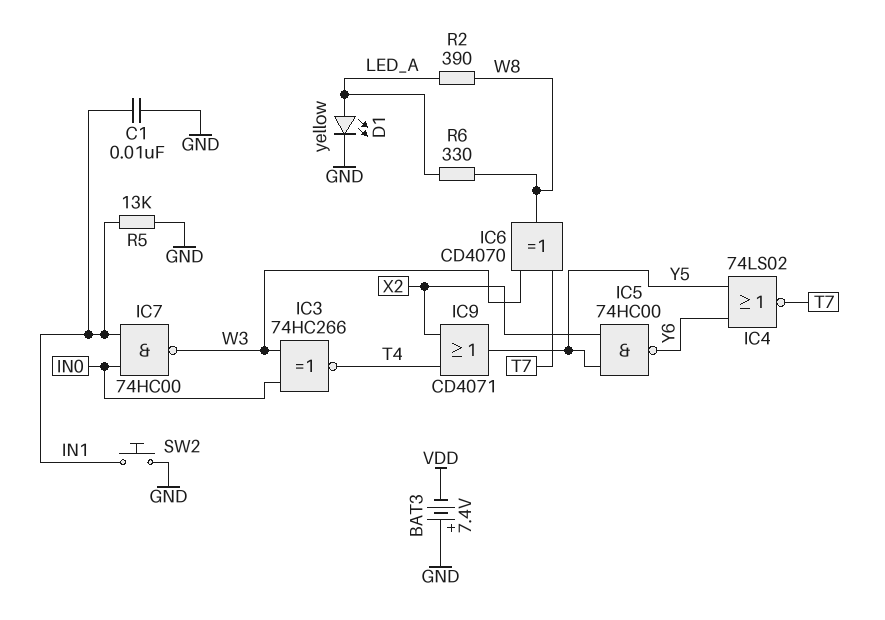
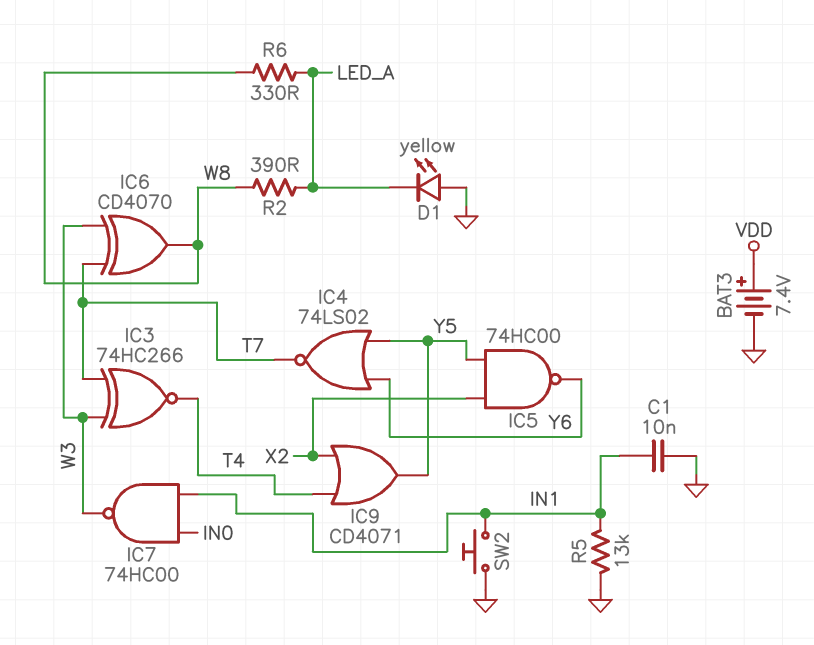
BAT3: 7.4V (plus GND, minus VDD) -> 7.4V (plus VDD, minus GND)
D1: LED yellow (A LED_A, K GND) -> LED yellow (A GND, K LED_A)
IC3: XNOR 74HC266 (in IN0, in W3, out T4) -> XNOR 74HC266 (in T7, in W3, out T4)

